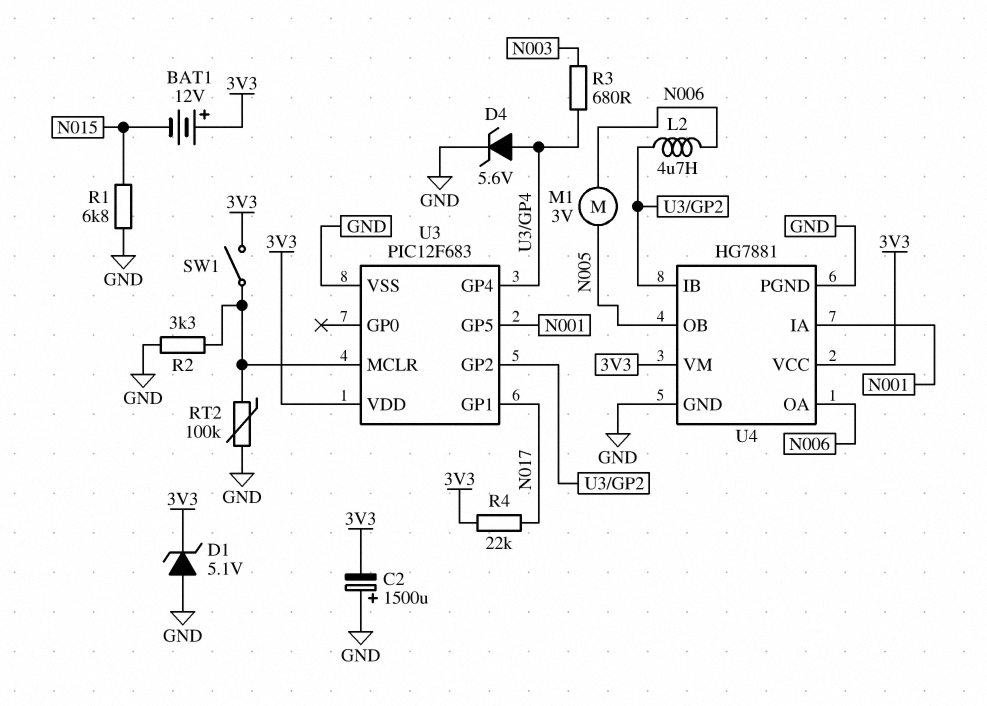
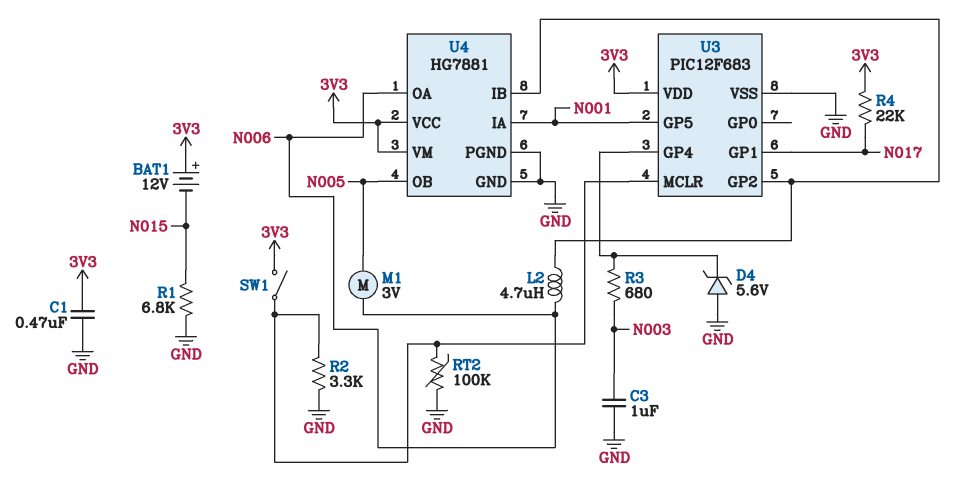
C1: none -> 470nF (3V3, GND)
C2: 1500uF (plus GND, minus 3V3) -> none
C3: none -> 1uF (GND, N003)
D1: zener 5.1V (A GND, K 3V3) -> none
D4: zener 5.6V (A U3/GP4, K GND) -> zener 5.6V (A GND, K U3/GP4)

